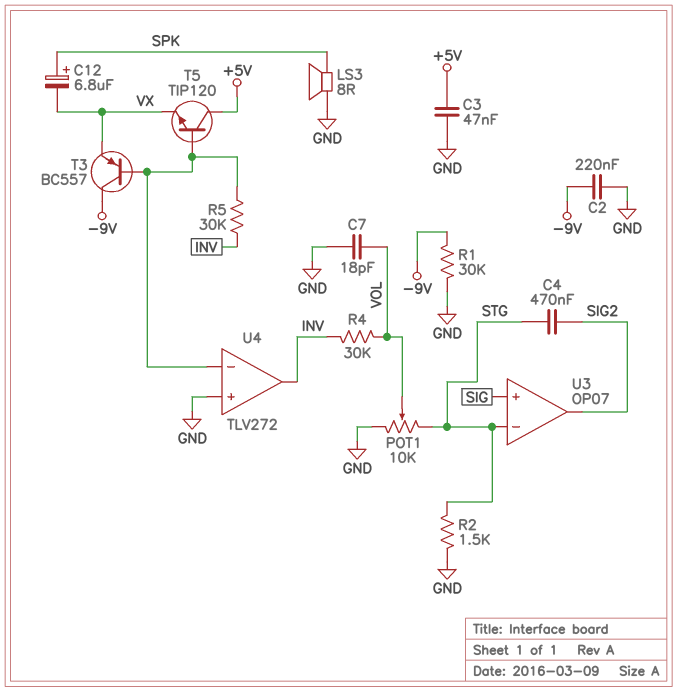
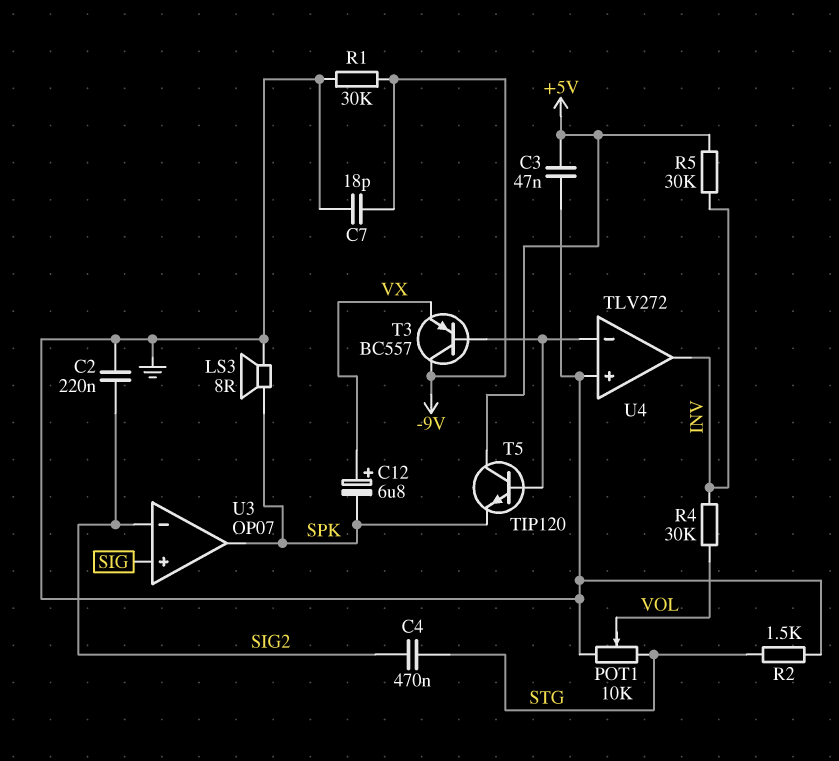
C2: 220nF (-9V, GND) -> 220nF (GND, SIG2)
C7: 18pF (GND, VOL) -> 18pF (-9V, GND)
C12: 6.8uF (plus SPK, minus VX) -> 6.8uF (plus VX, minus SPK)
R5: 30k (INV, U4/in-) -> 30k (+5V, INV)
T5: NPN TIP120 (B U4/in-, C +5V, E VX) -> NPN TIP120 (B U4/in-, C +5V, E SPK)
U3 pin in-: STG -> SIG2
U3 pin out: SIG2 -> SPK

